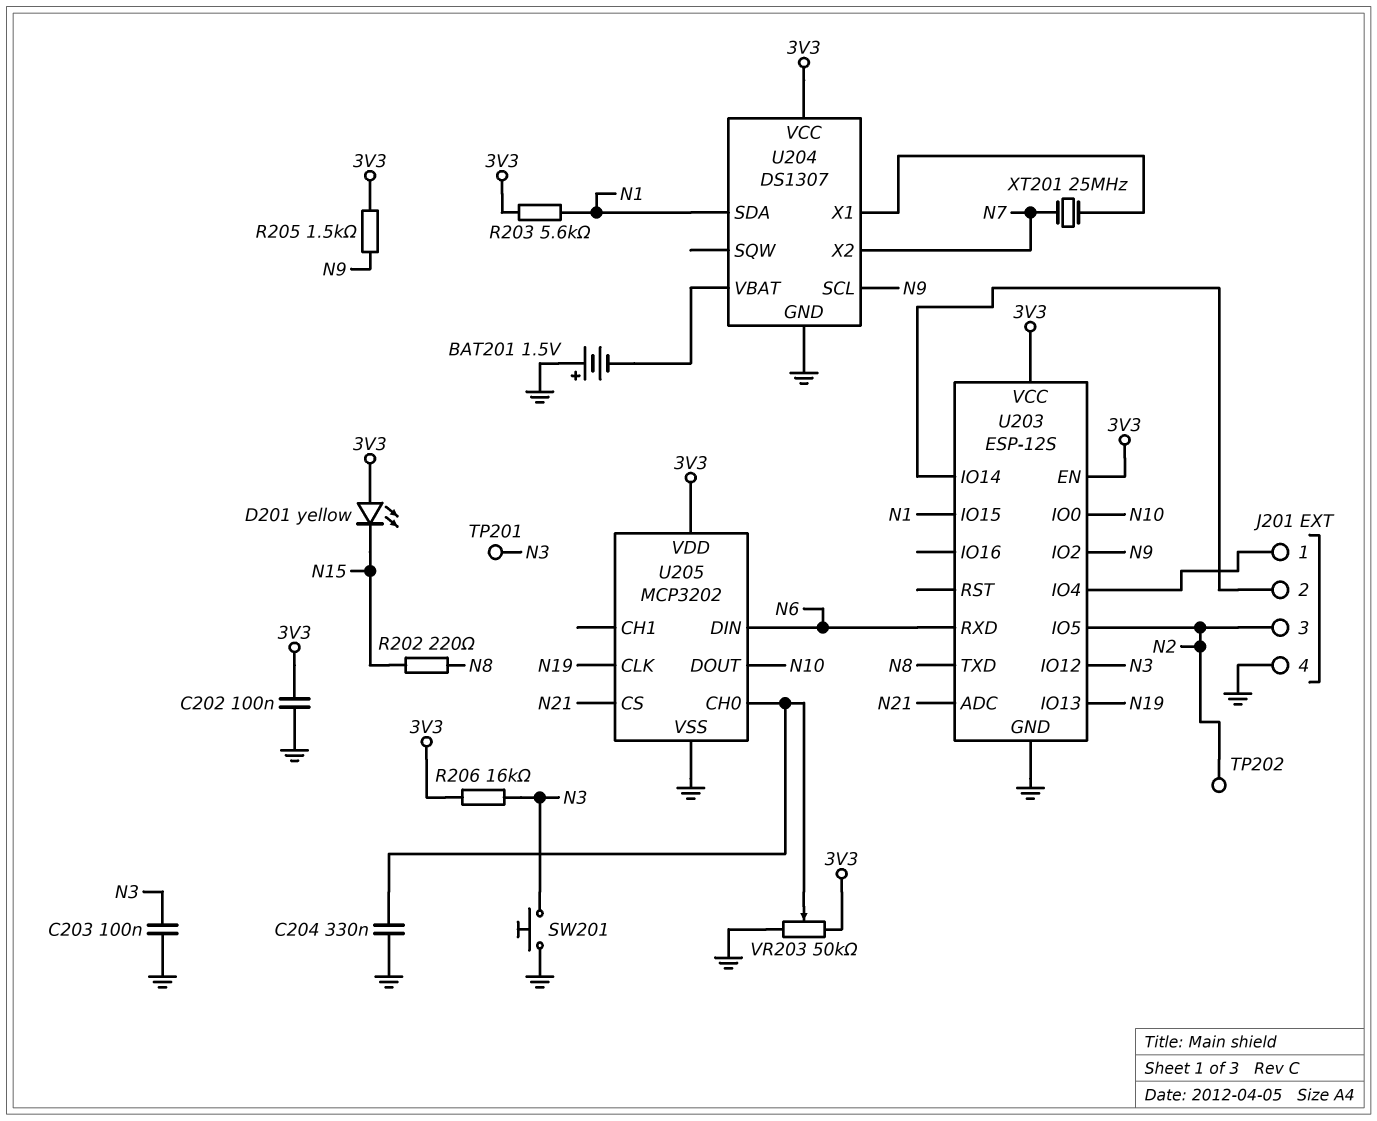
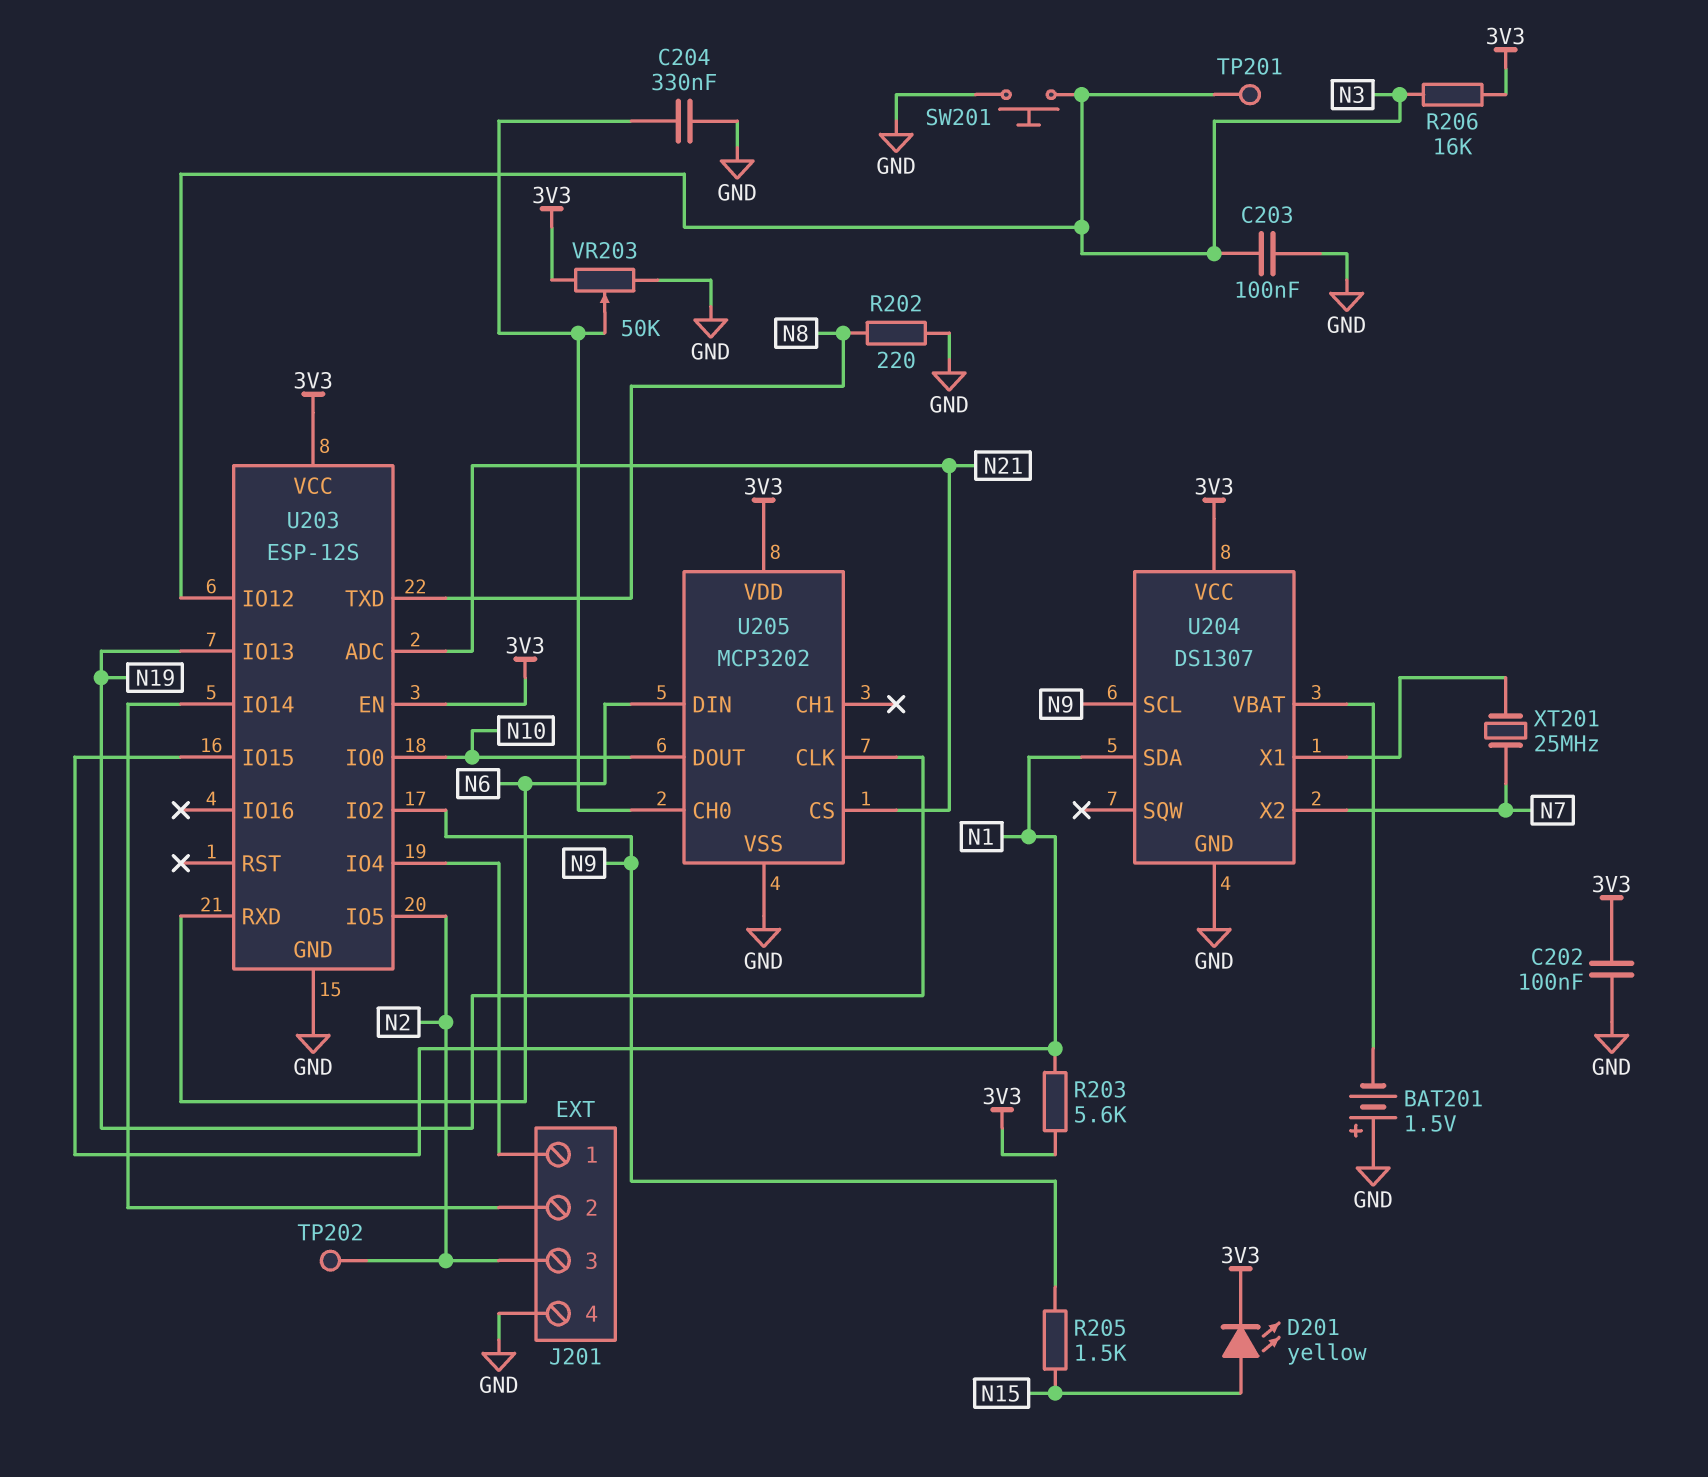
D201: LED yellow (A 3V3, K N15) -> LED yellow (A N15, K 3V3)
R202: 220 (N8, N15) -> 220 (GND, N8)
R205: 1.5k (3V3, N9) -> 1.5k (N9, N15)

